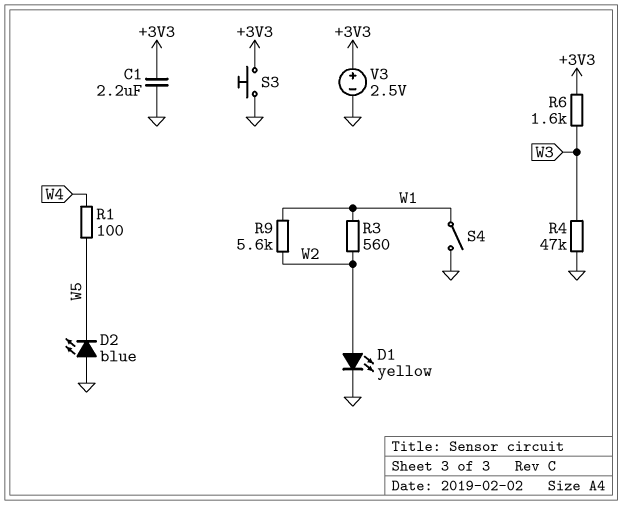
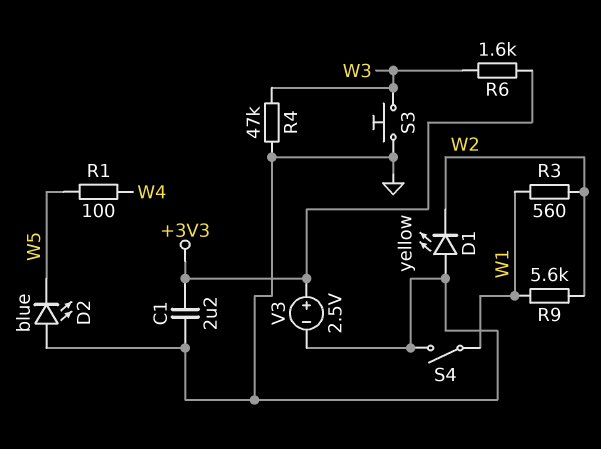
D1: LED yellow (A W2, K GND) -> LED yellow (A GND, K W2)
S3: button (+3V3, GND) -> button (GND, W3)

